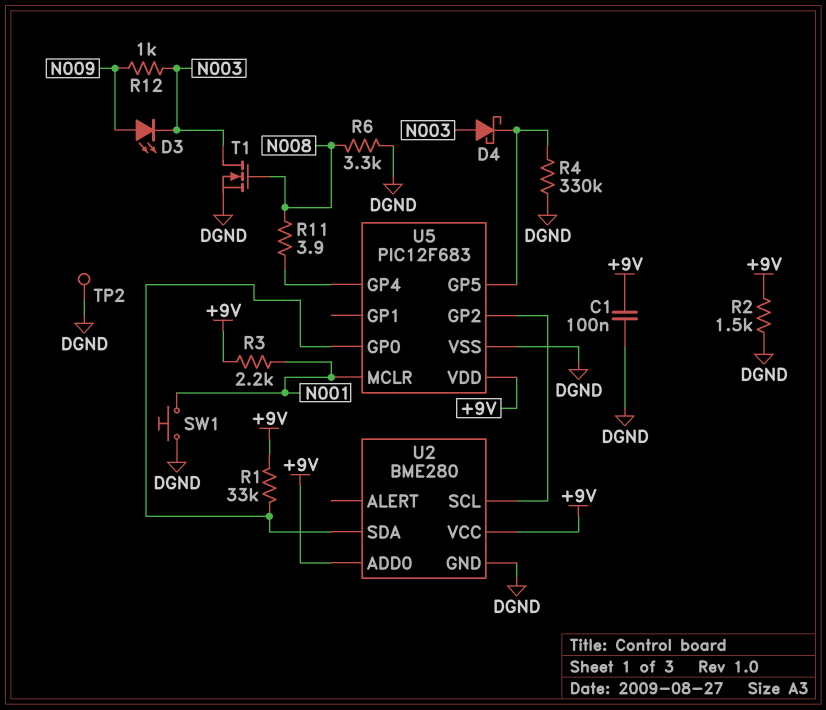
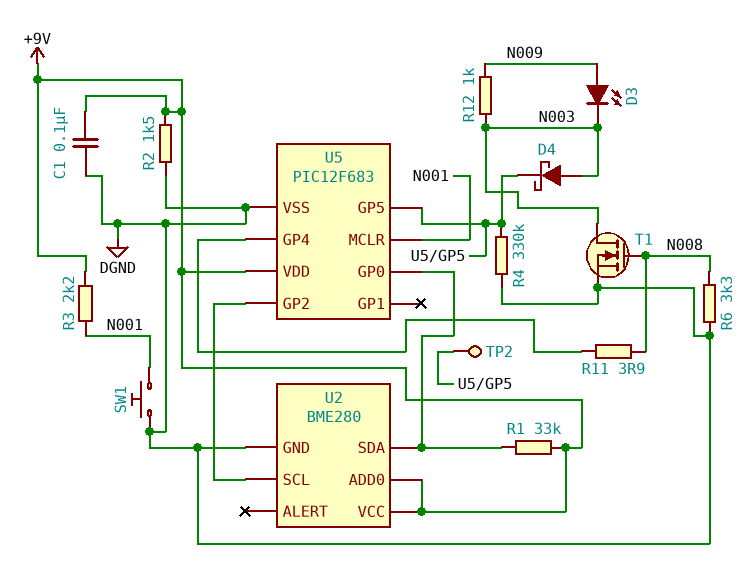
TP2: test point (DGND) -> test point (U5/GP5)

